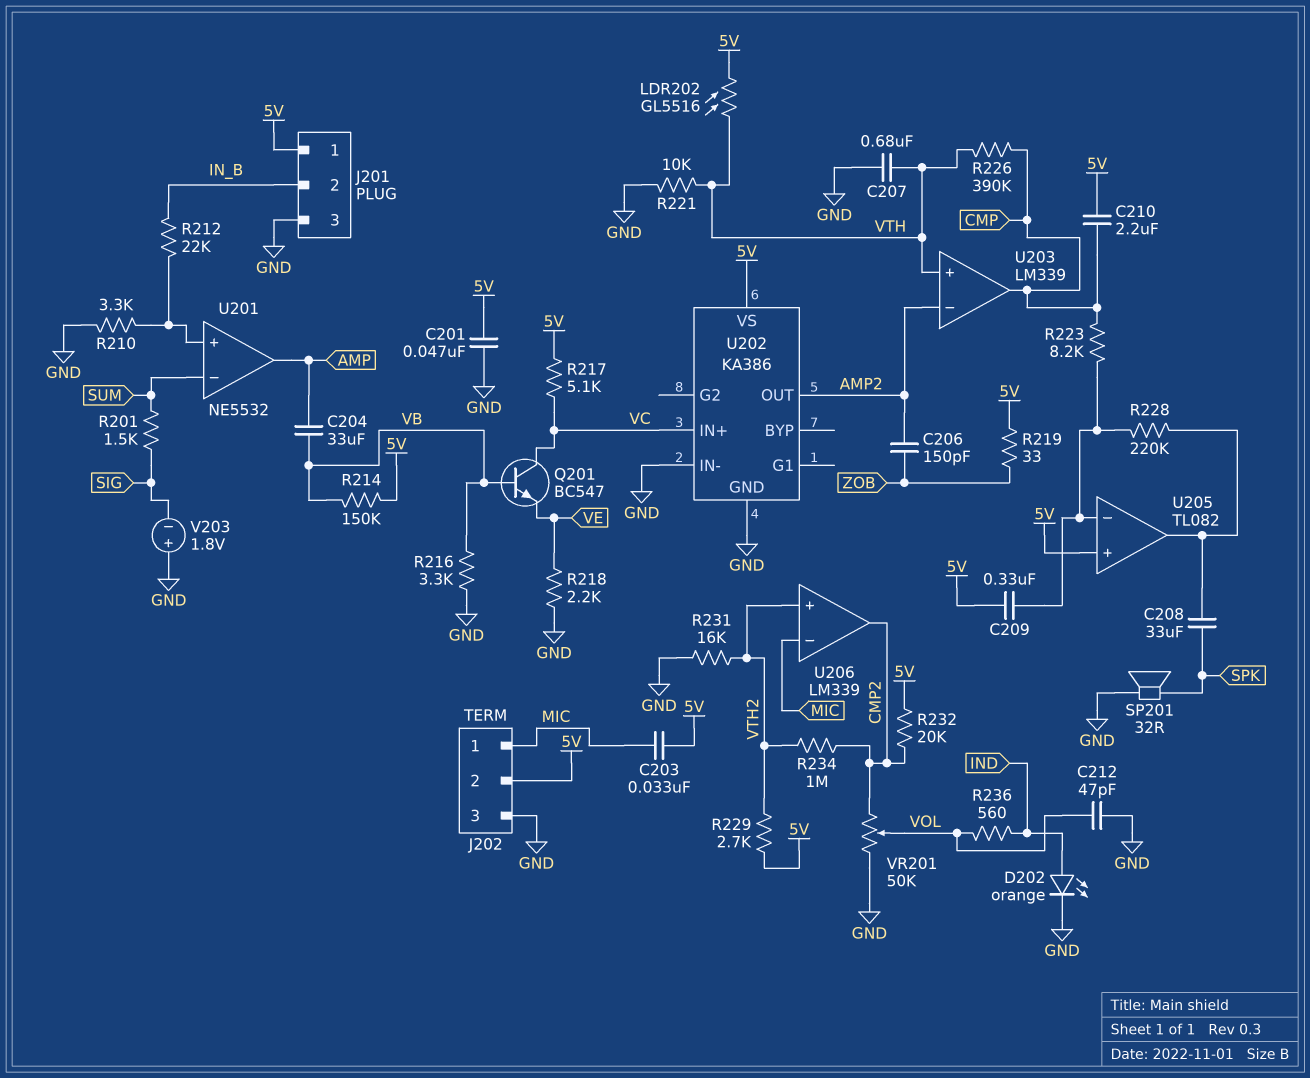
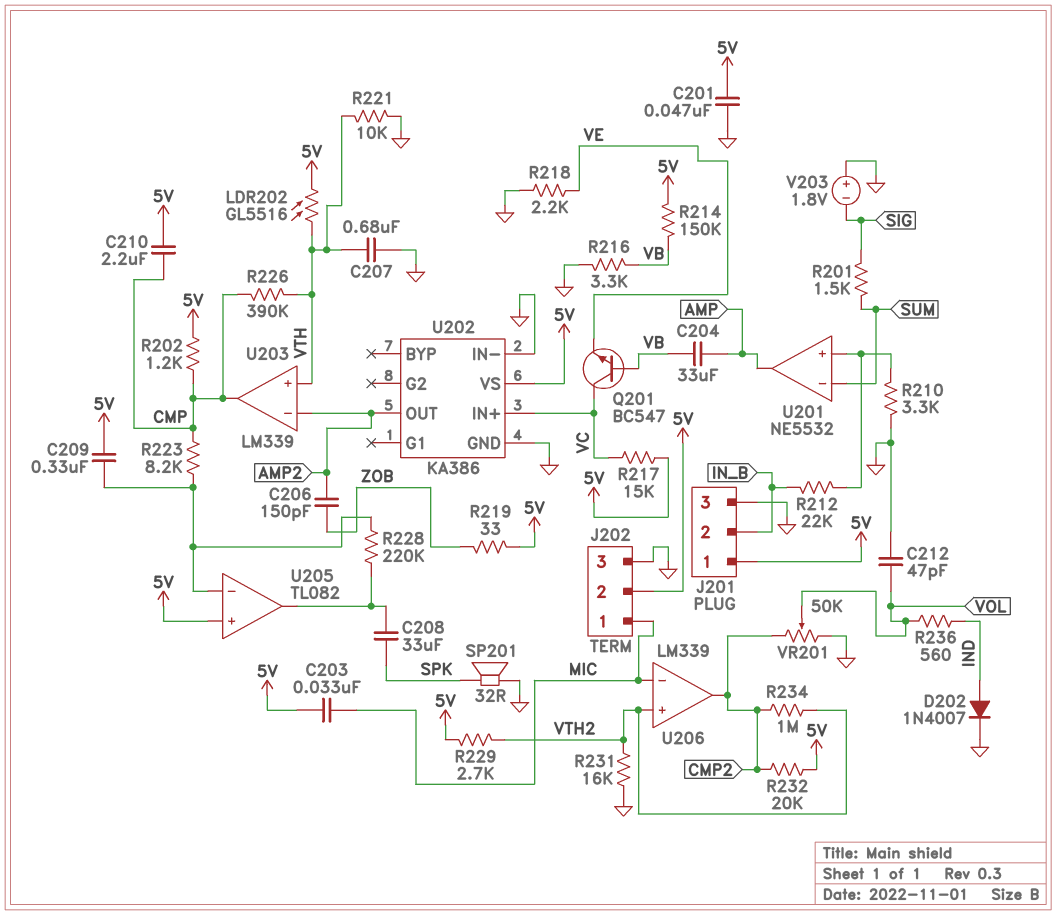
D202: LED orange (A IND, K GND) -> diode 1N4007 (A IND, K GND)
R202: none -> 1.2k (5V, CMP)
R217: 5.1k (5V, VC) -> 15k (5V, VC)

